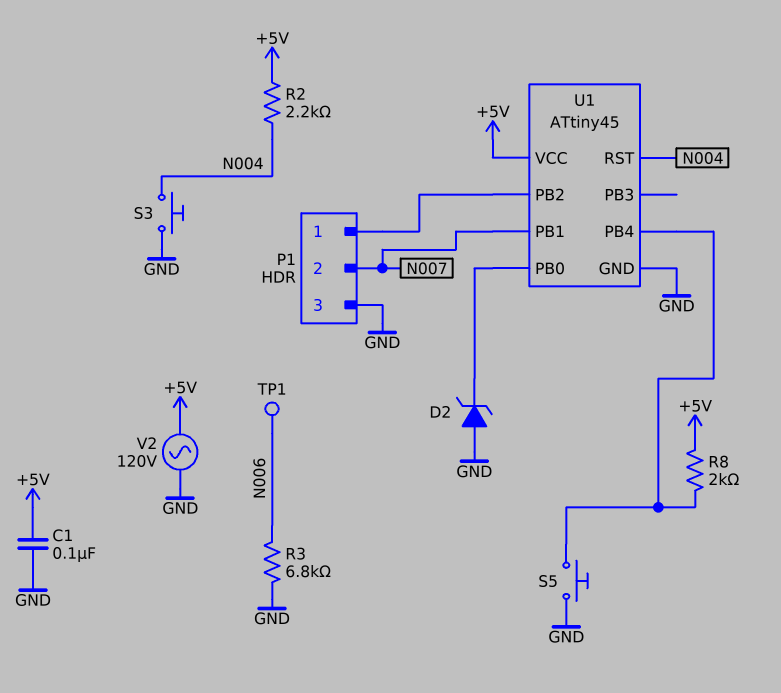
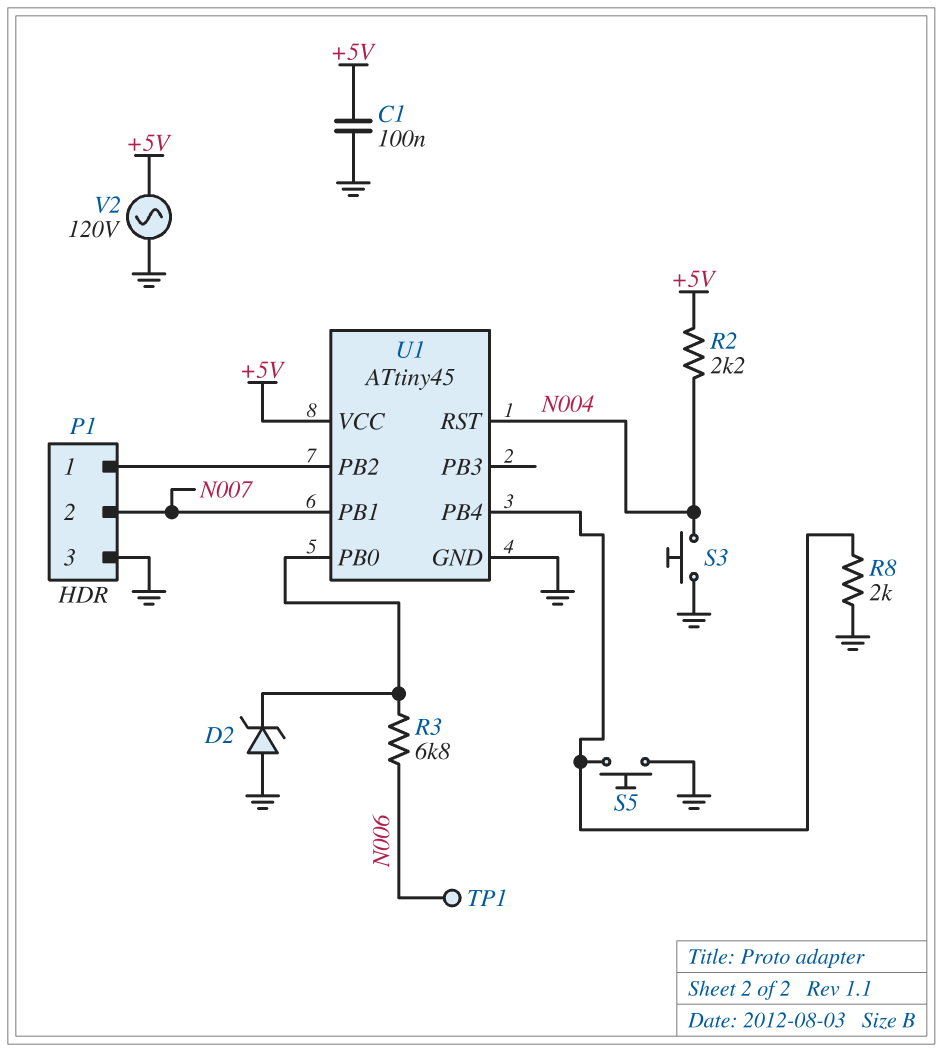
R3: 6.8k (GND, N006) -> 6.8k (N006, U1/PB0)
R8: 2k (+5V, U1/PB4) -> 2k (GND, U1/PB4)

